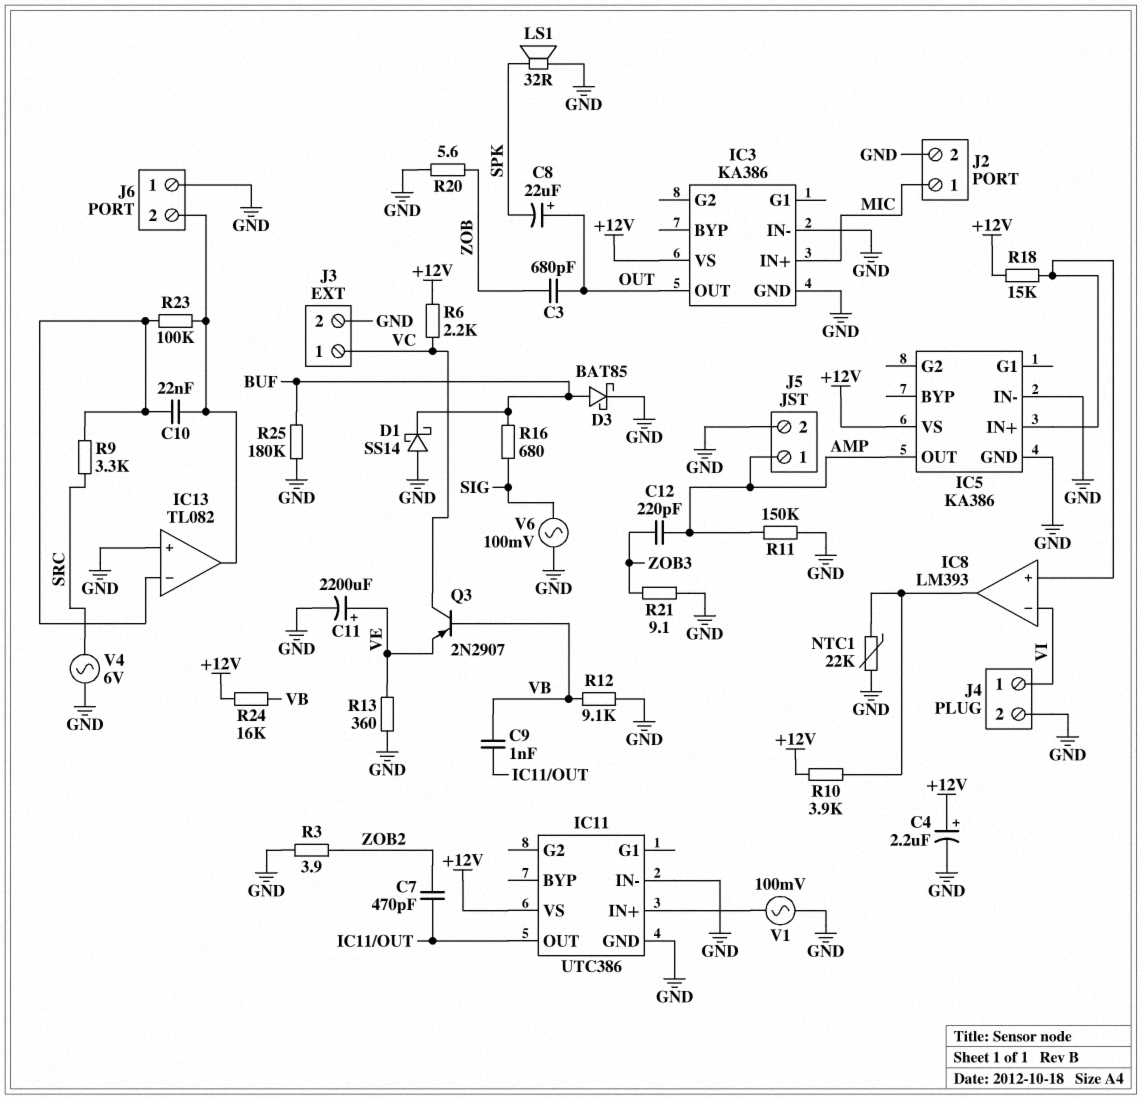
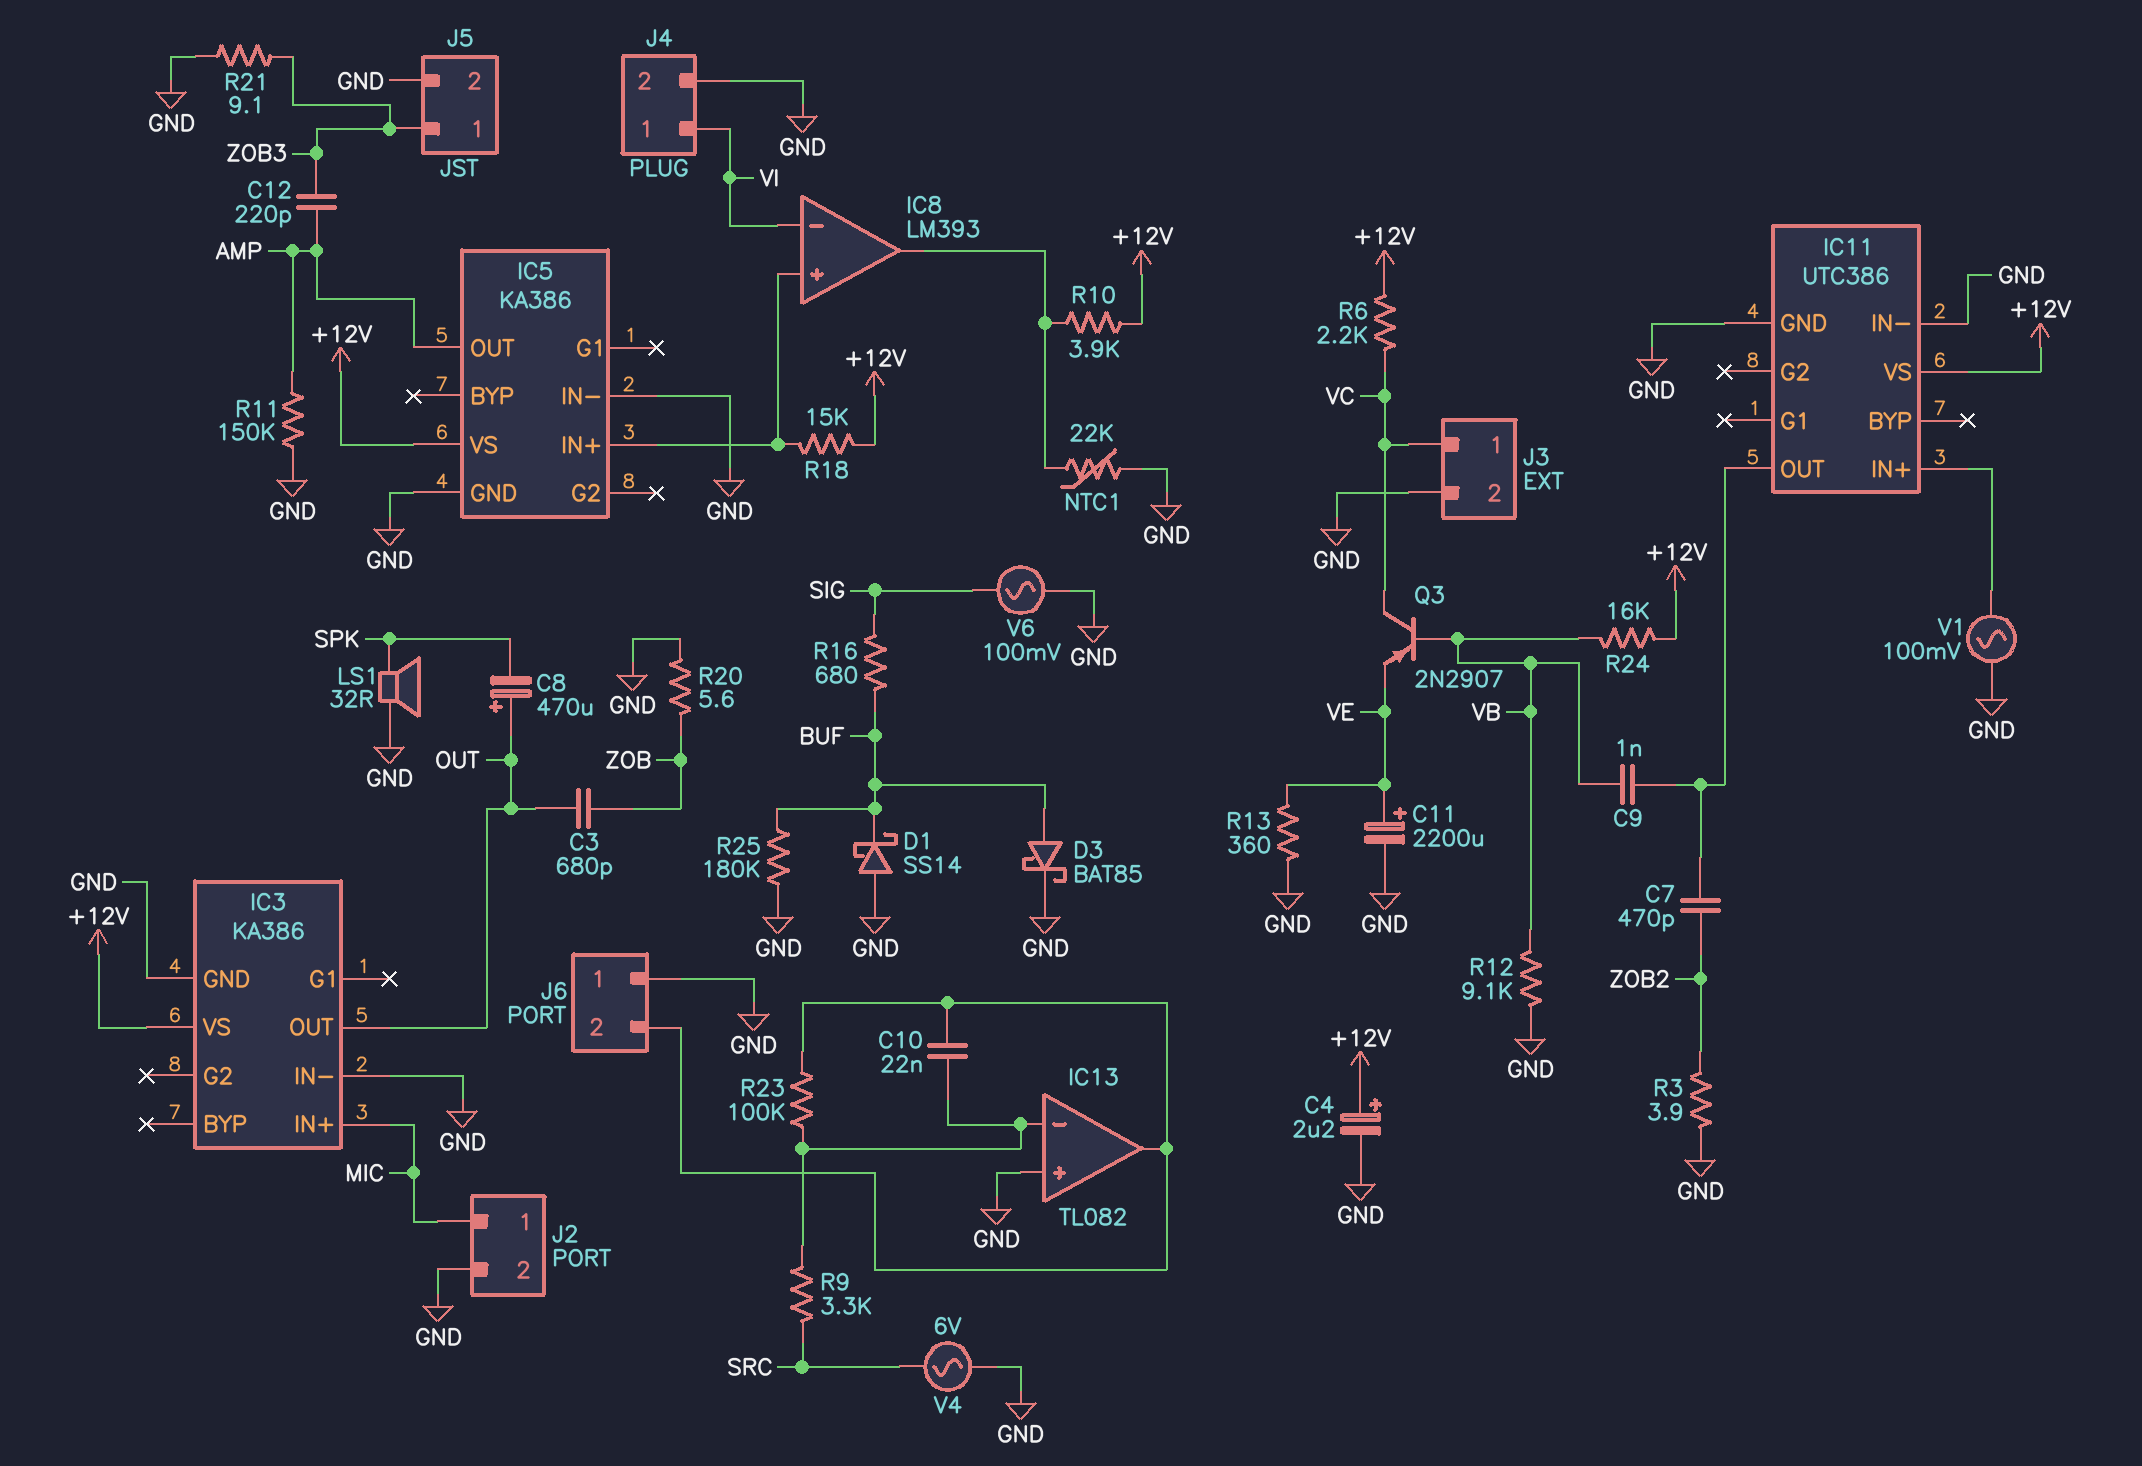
C8: 22uF (plus OUT, minus SPK) -> 470uF (plus OUT, minus SPK)
J5 pin 1: AMP -> ZOB3

